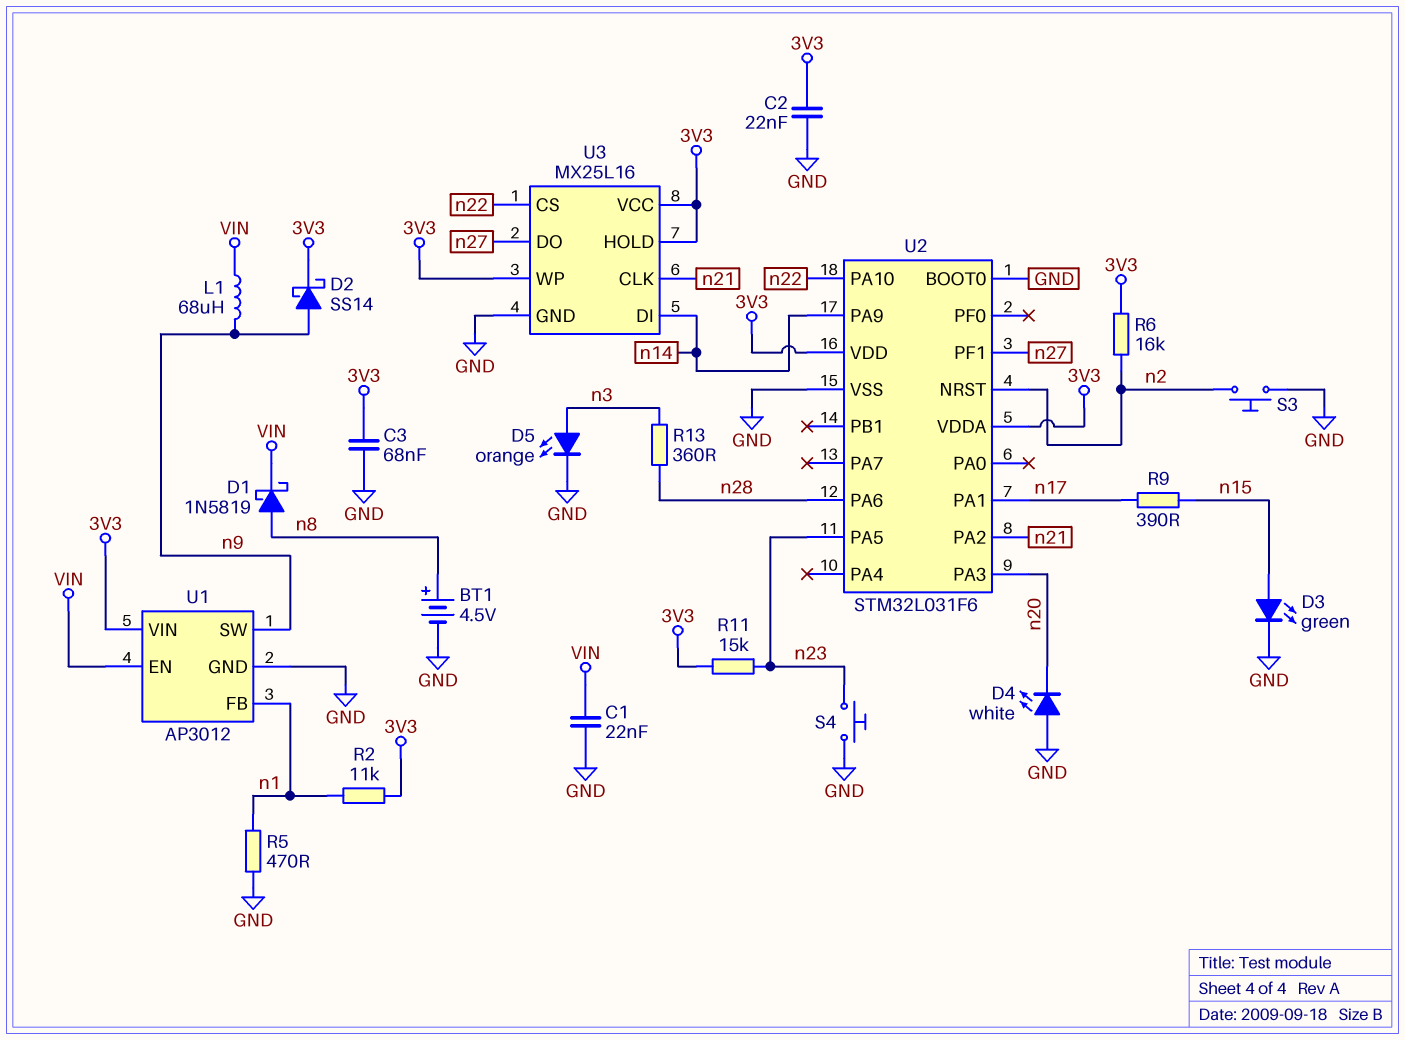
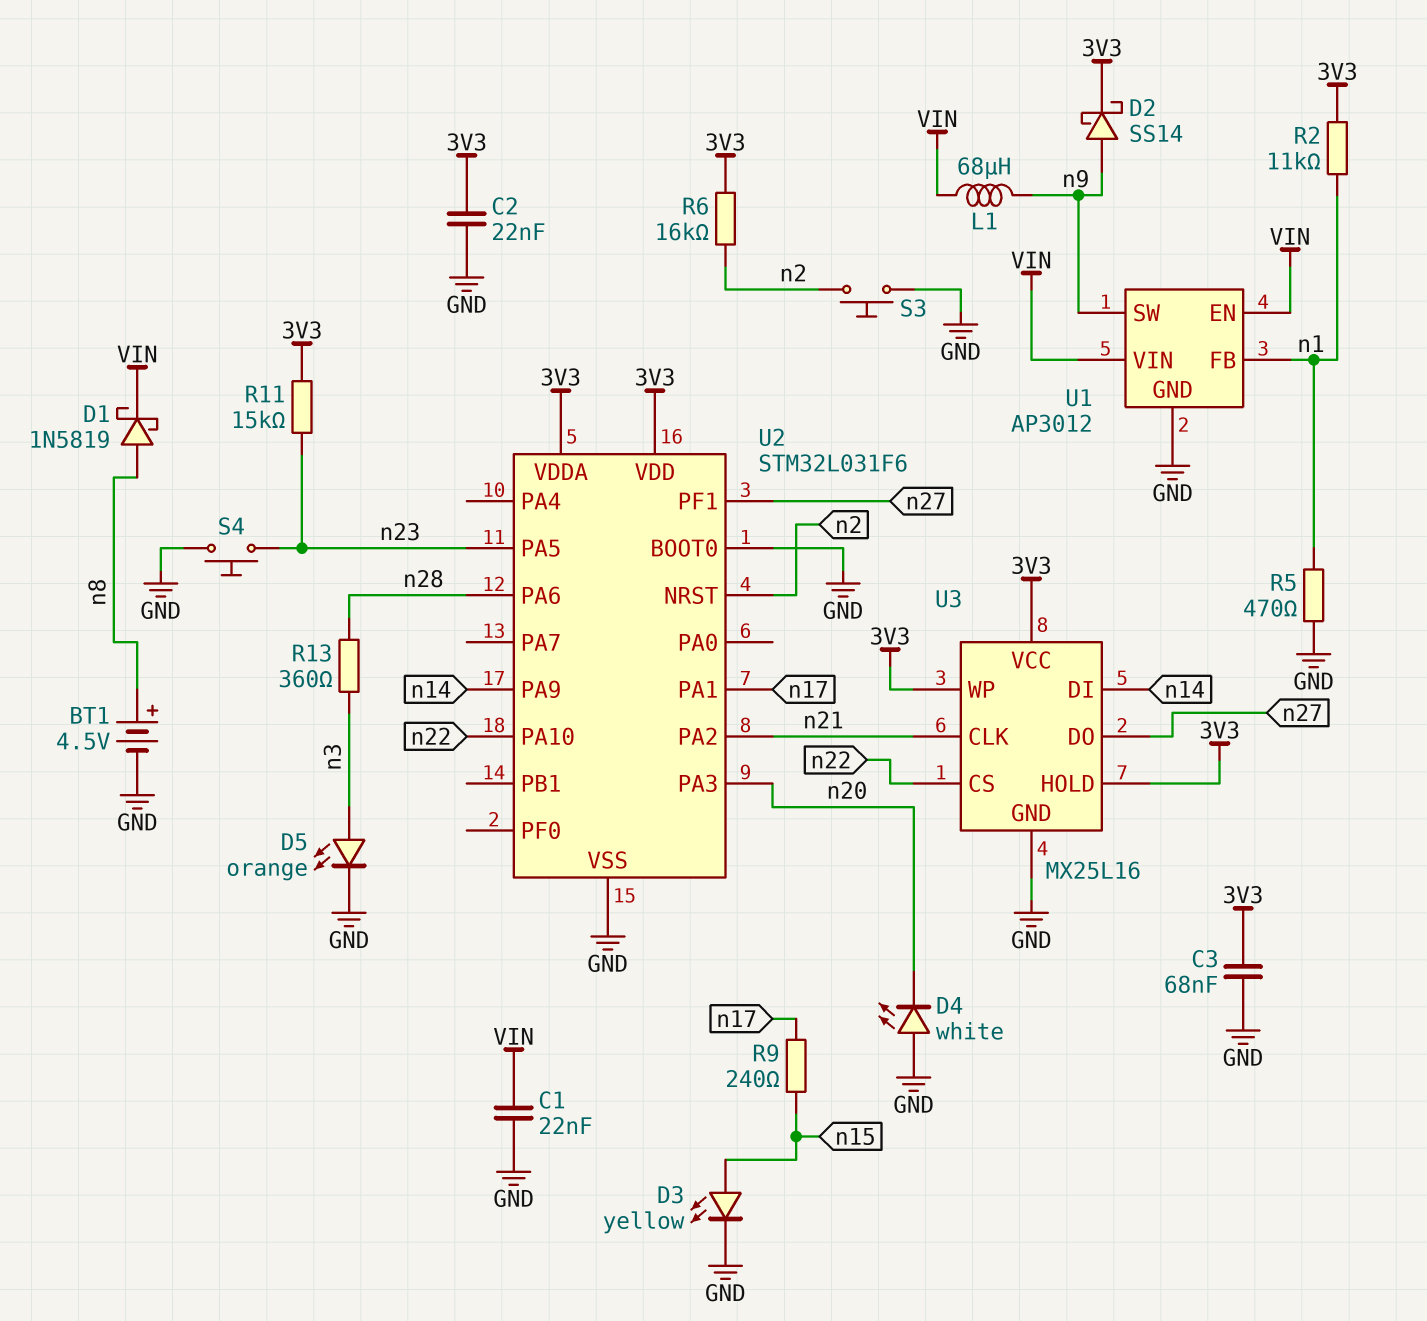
D3: LED green (A n15, K GND) -> LED yellow (A n15, K GND)
R9: 390 (n15, n17) -> 240 (n15, n17)
U1 pin VIN: 3V3 -> VIN

